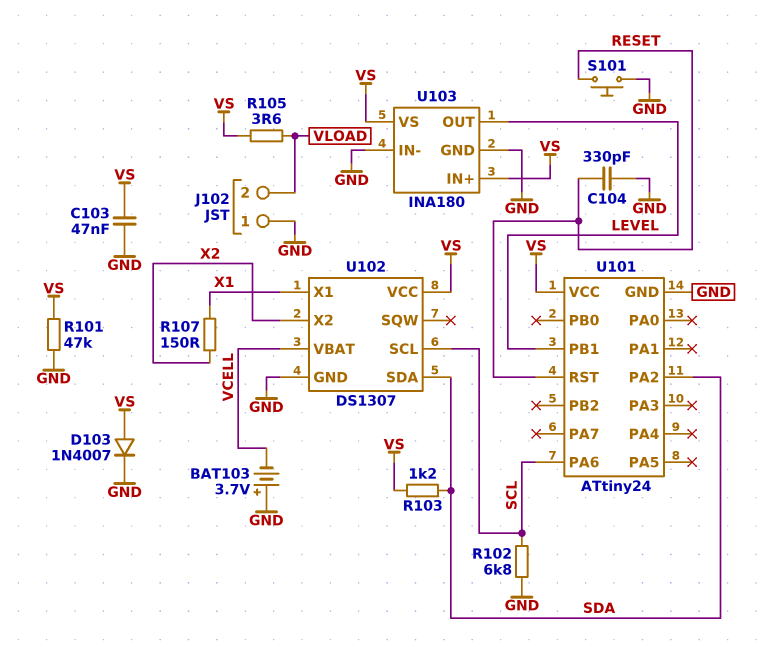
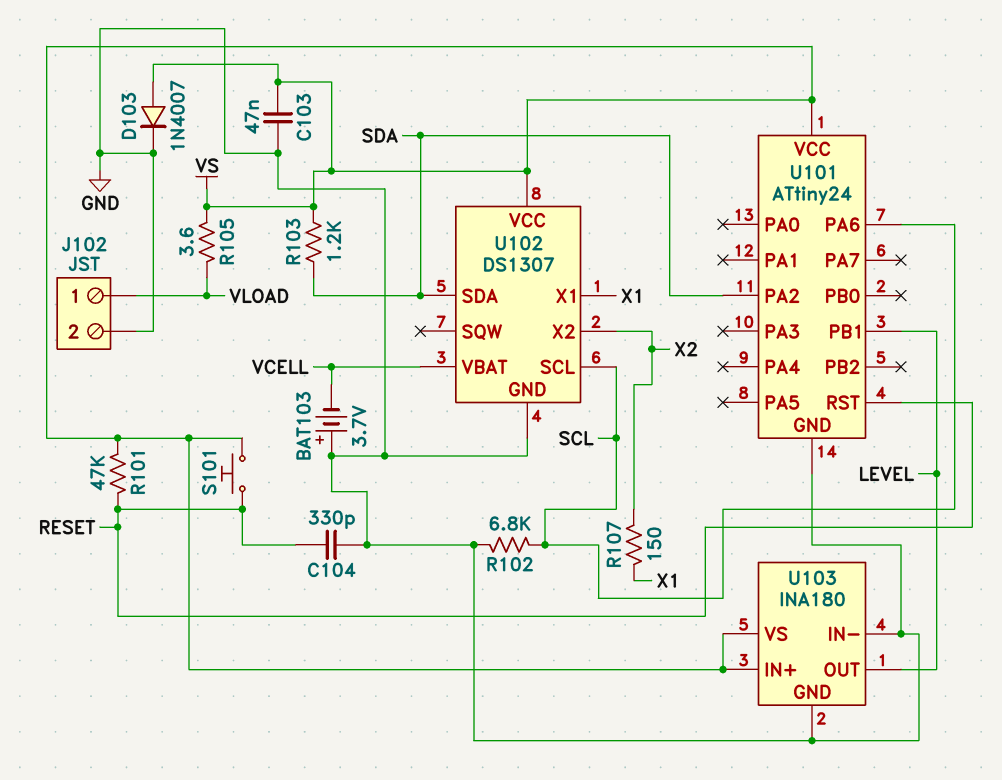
J102 pin 1: GND -> VLOAD
J102 pin 2: VLOAD -> GND
R101: 47k (GND, VS) -> 47k (RESET, VS)
S101: button (GND, RESET) -> button (RESET, VS)

